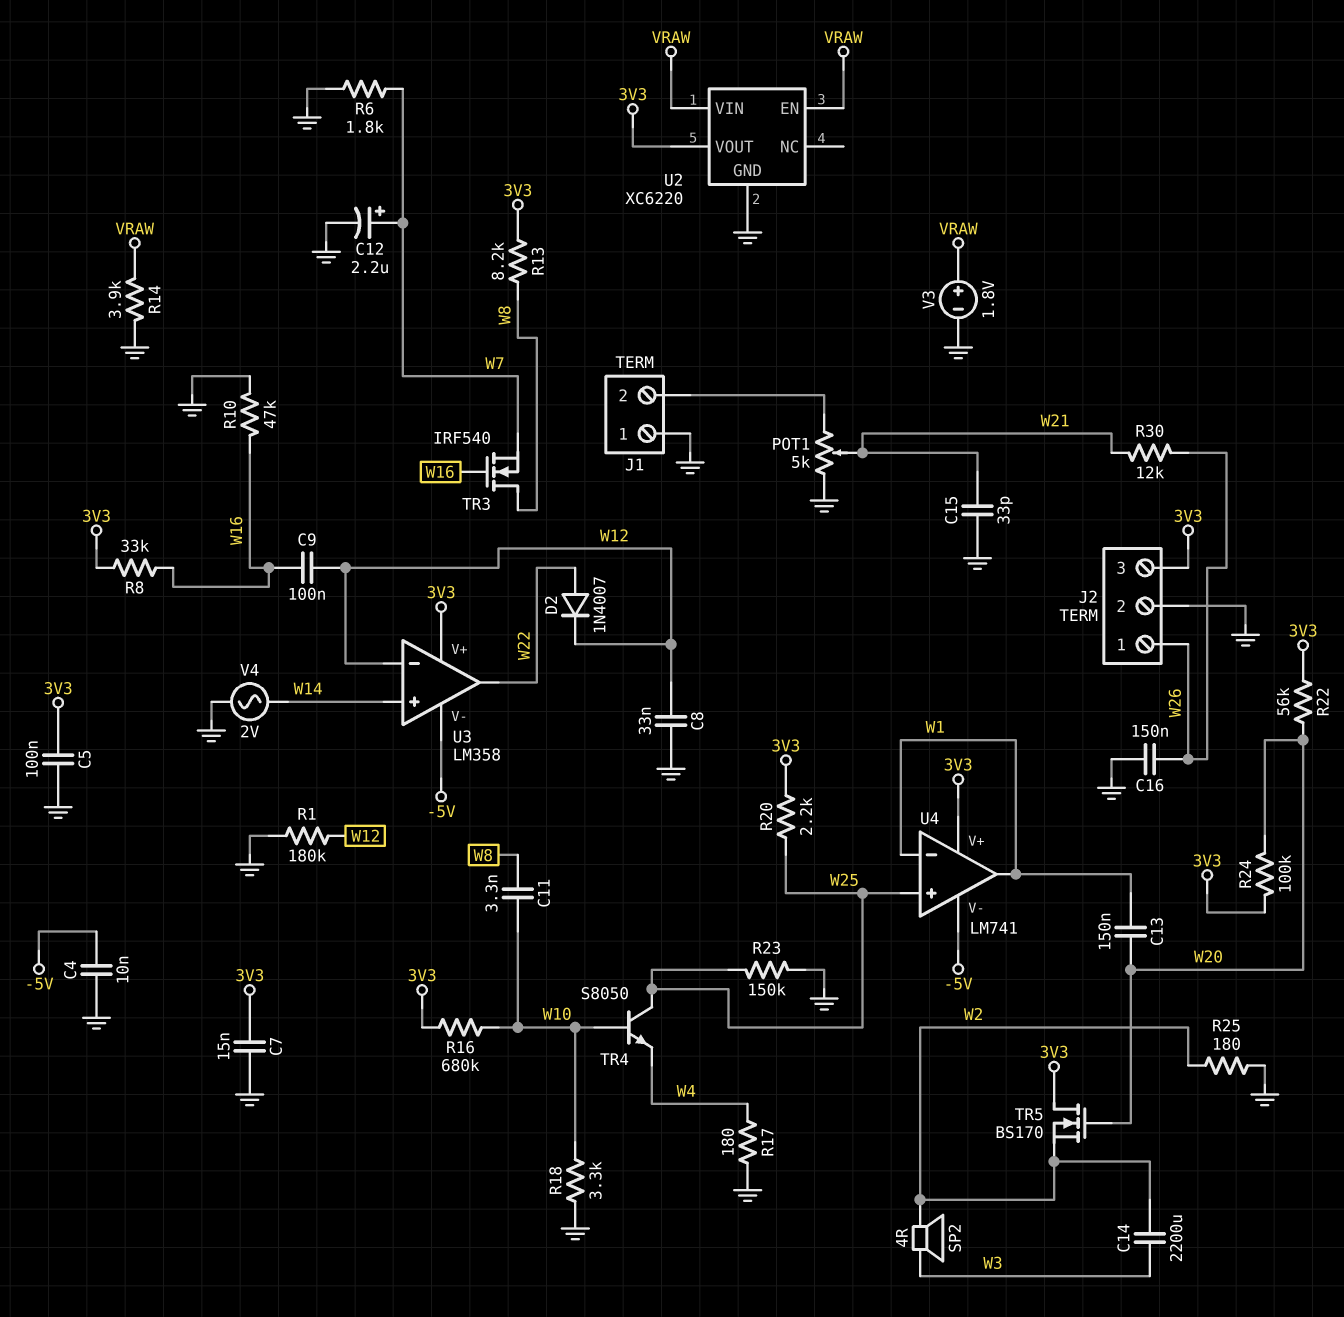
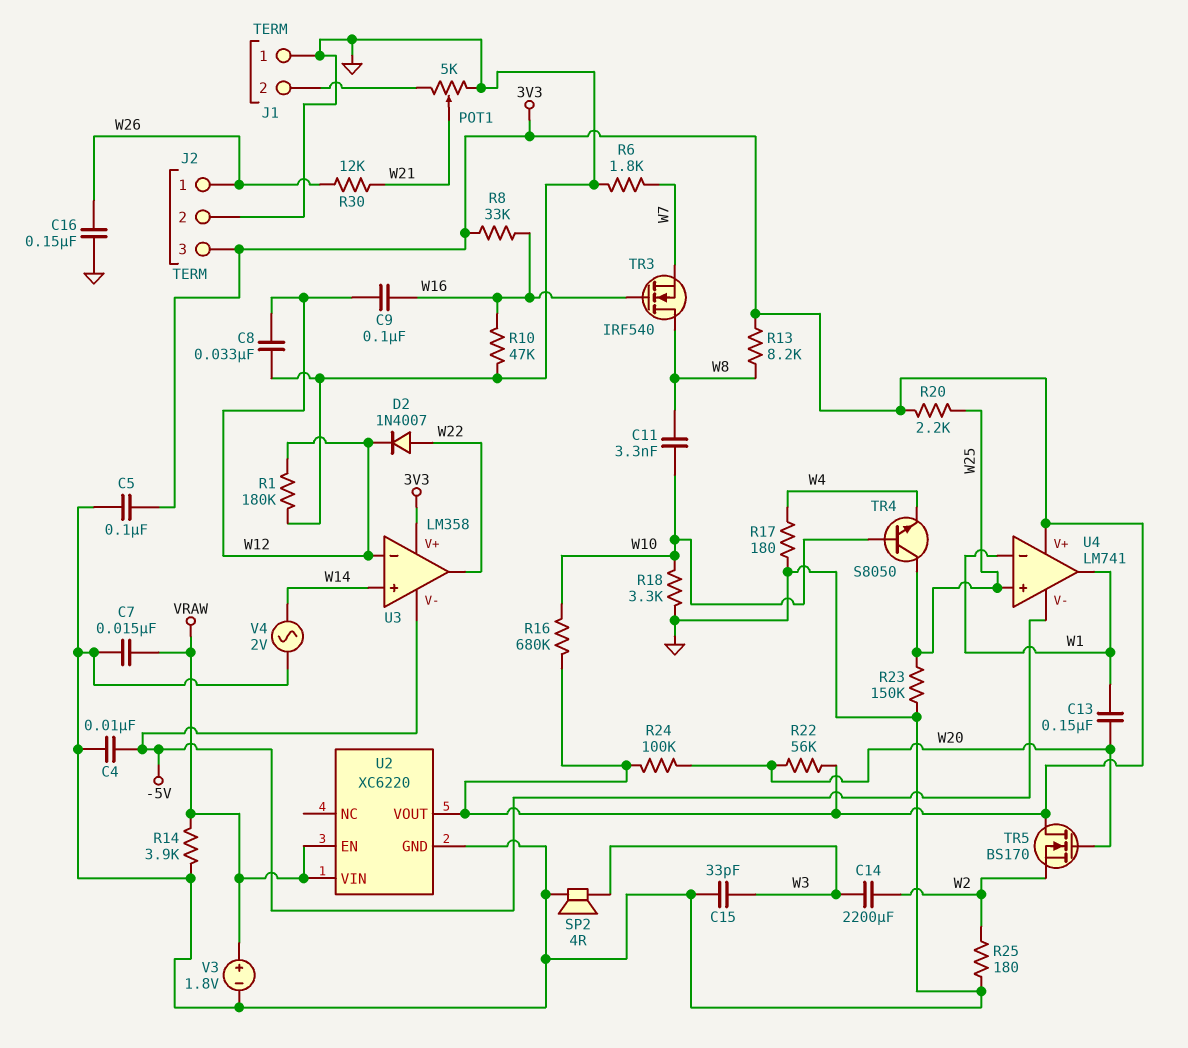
C7: 15nF (3V3, GND) -> 15nF (GND, VRAW)
C12: 2.2uF (plus W7, minus GND) -> none
C15: 33pF (GND, W21) -> 33pF (GND, W3)
SP2: speaker 4R (W2, W3) -> speaker 4R (GND, W3)

